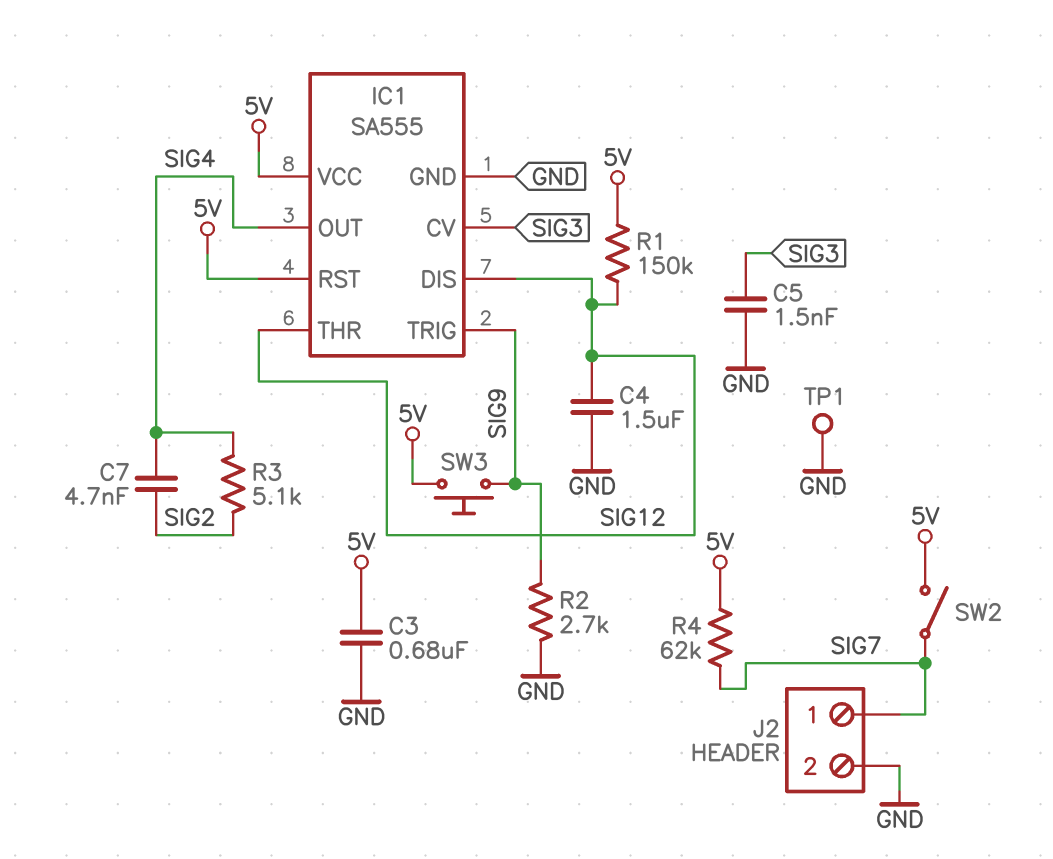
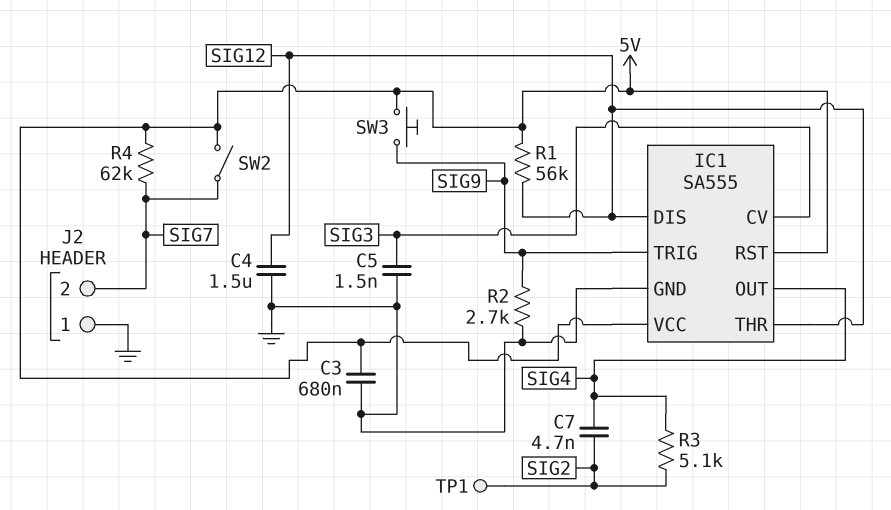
J2 pin 1: SIG7 -> GND
J2 pin 2: GND -> SIG7
R1: 150k (5V, SIG12) -> 56k (5V, SIG12)
TP1: test point (GND) -> test point (SIG2)

